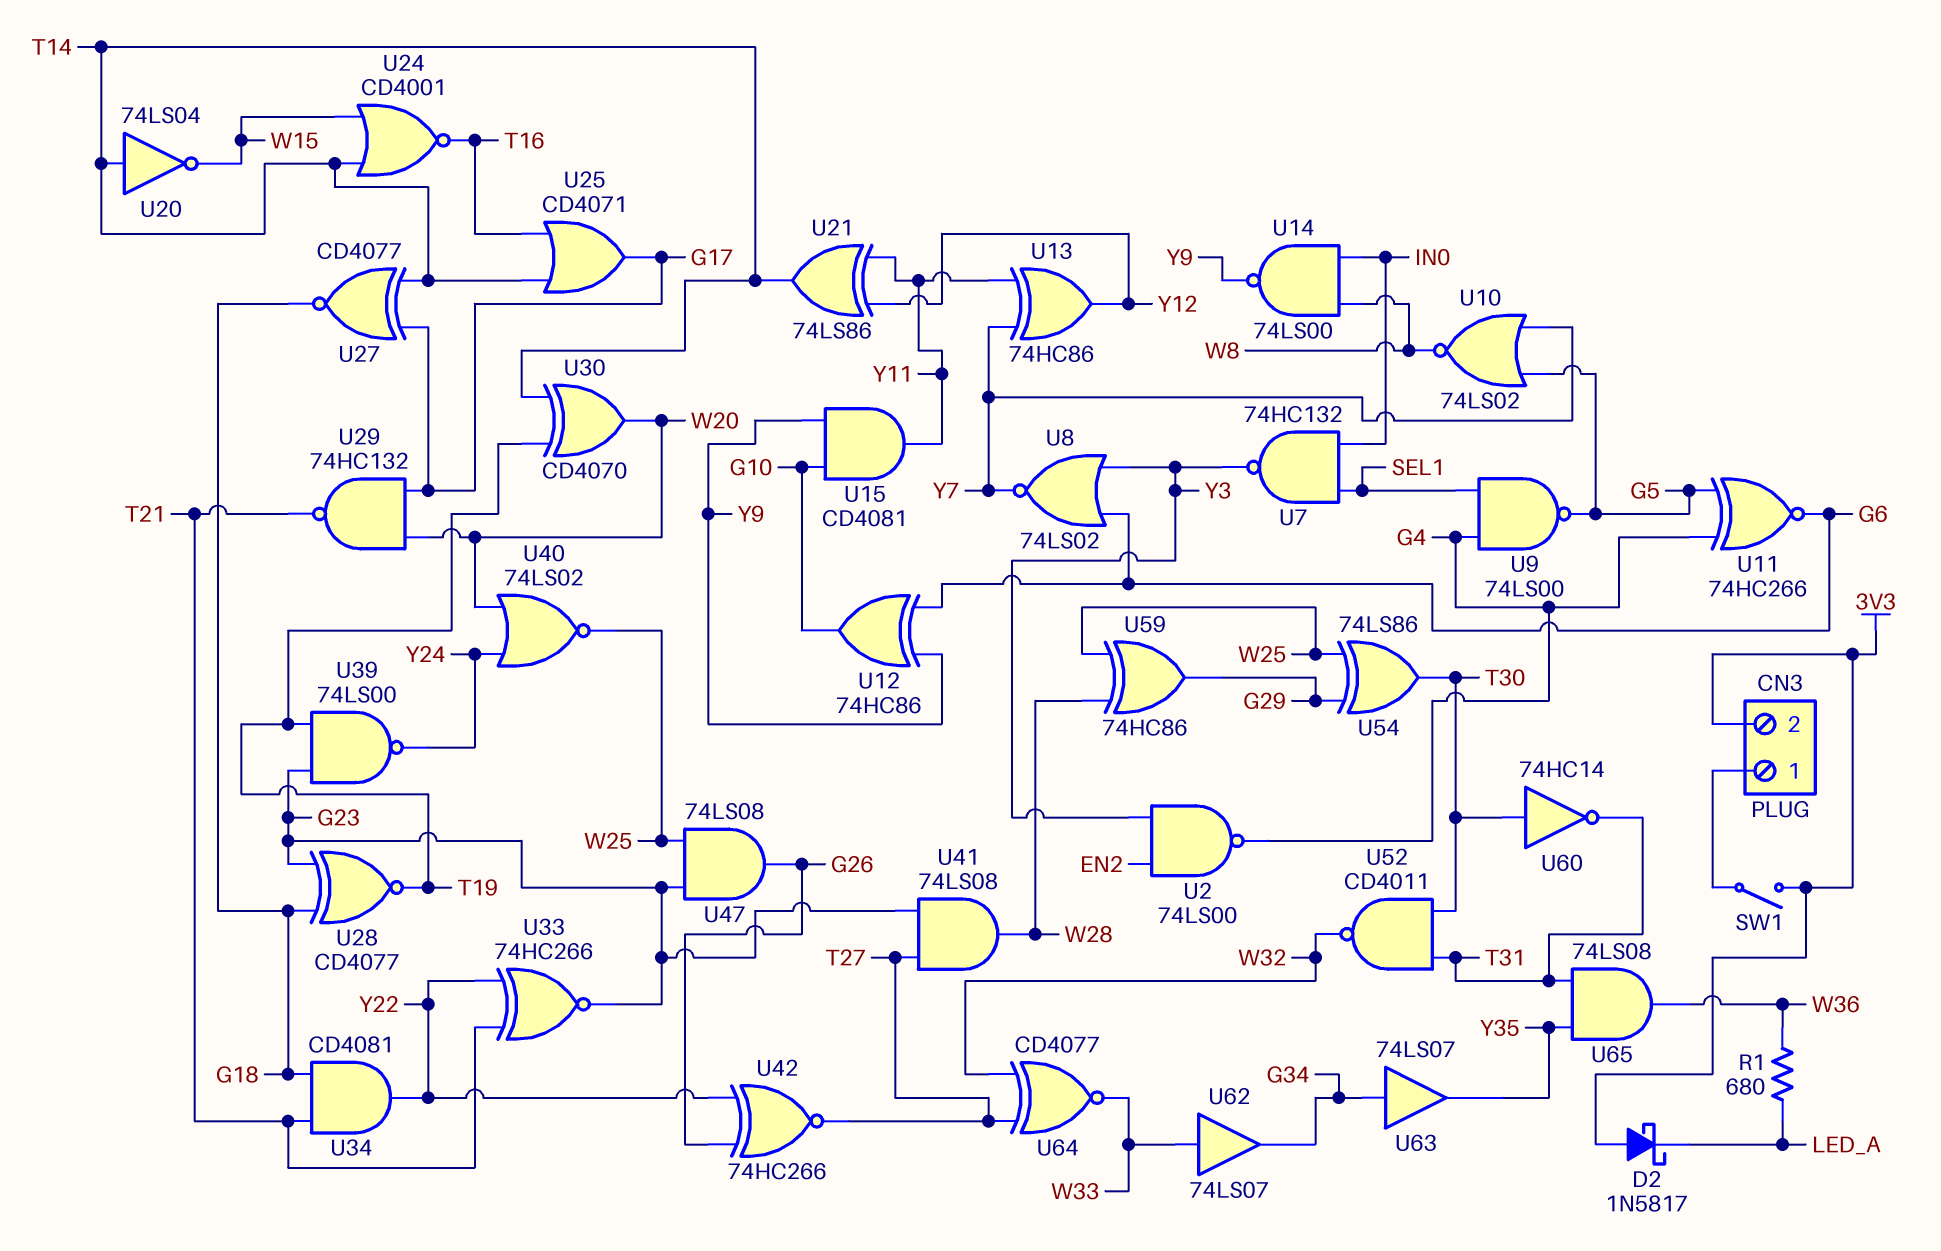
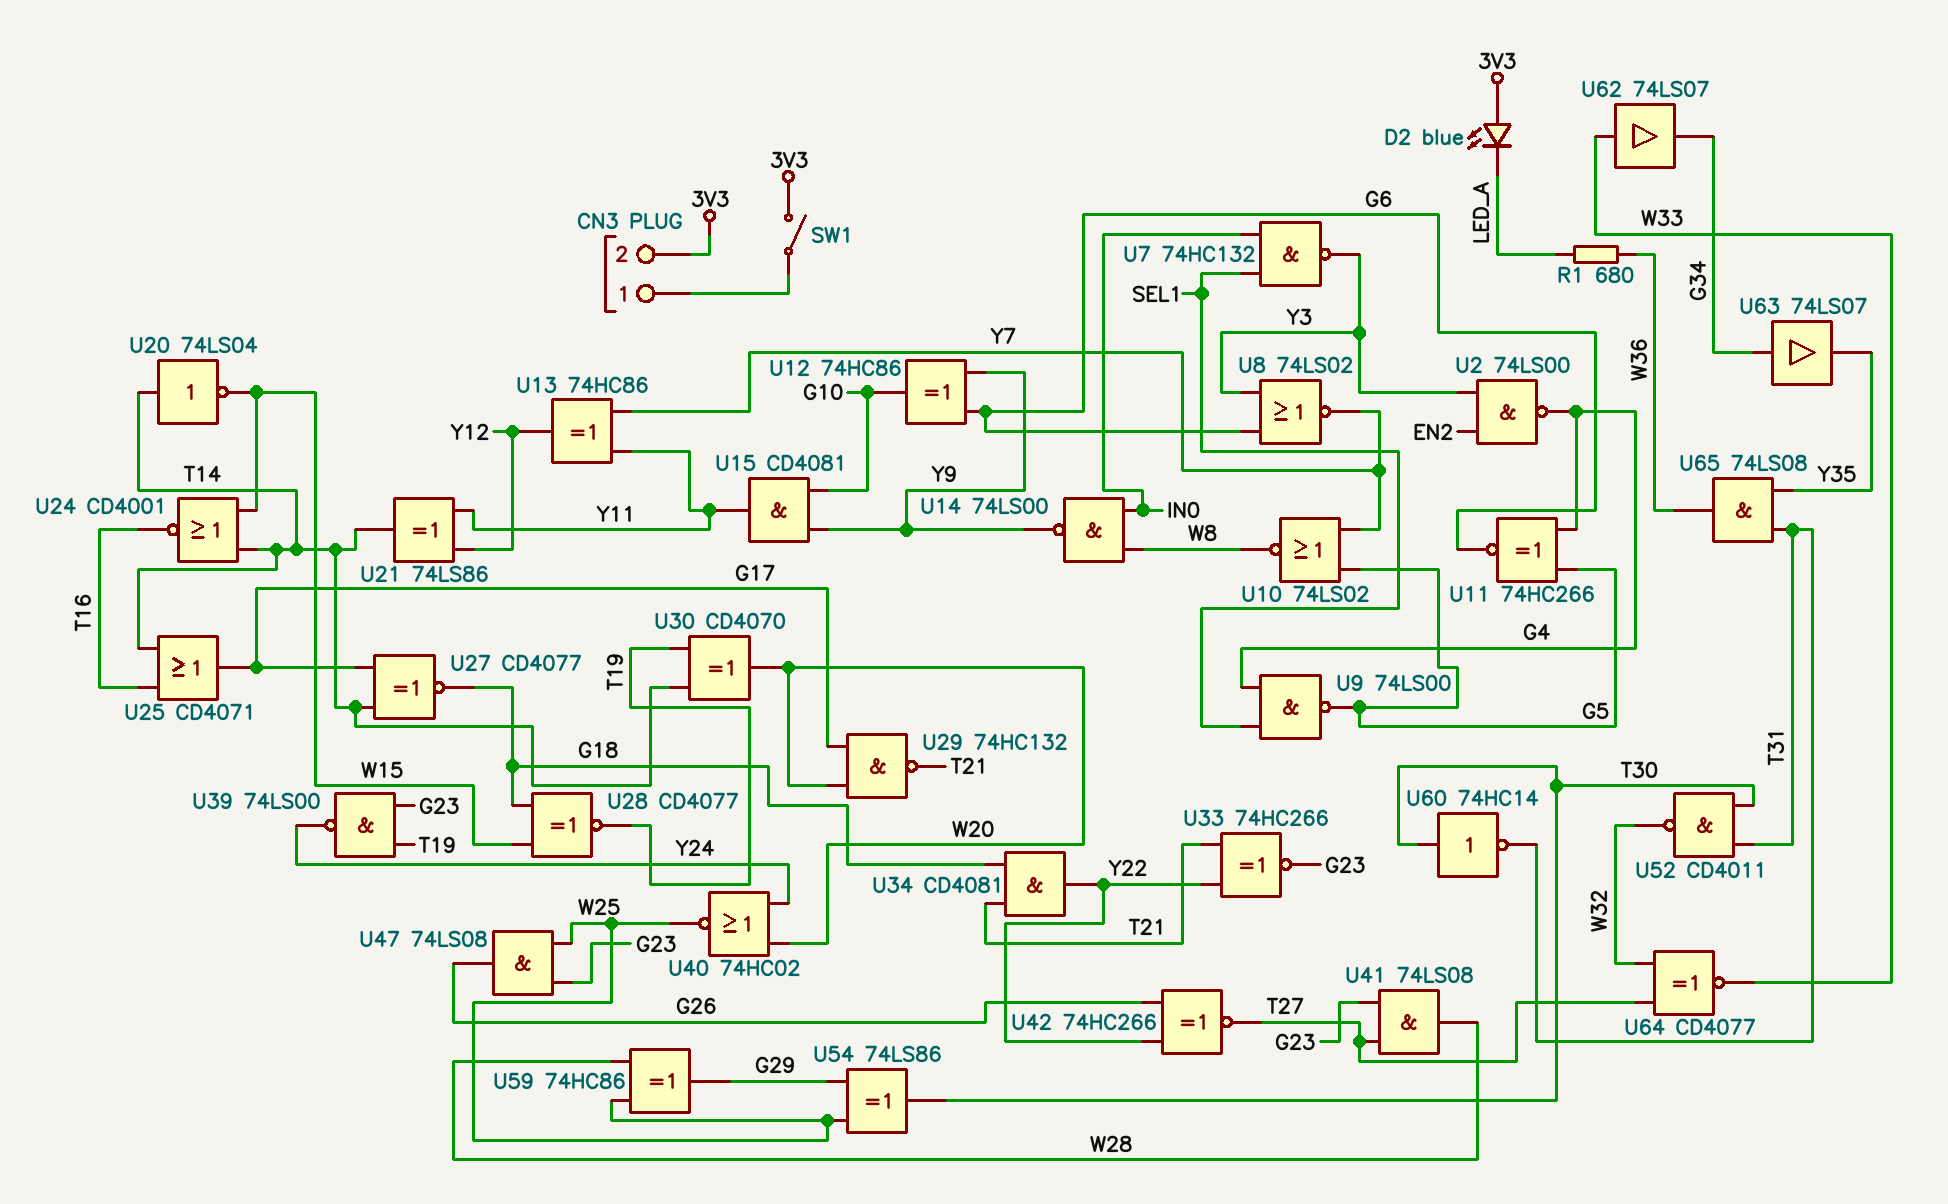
D2: schottky 1N5817 (A 3V3, K LED_A) -> LED blue (A 3V3, K LED_A)
U28: XNOR CD4077 (in G18, in G23, out T19) -> XNOR CD4077 (in G18, in W15, out T19)
U40: NOR 74LS02 (in W20, in Y24, out W25) -> NOR 74HC02 (in W20, in Y24, out W25)

